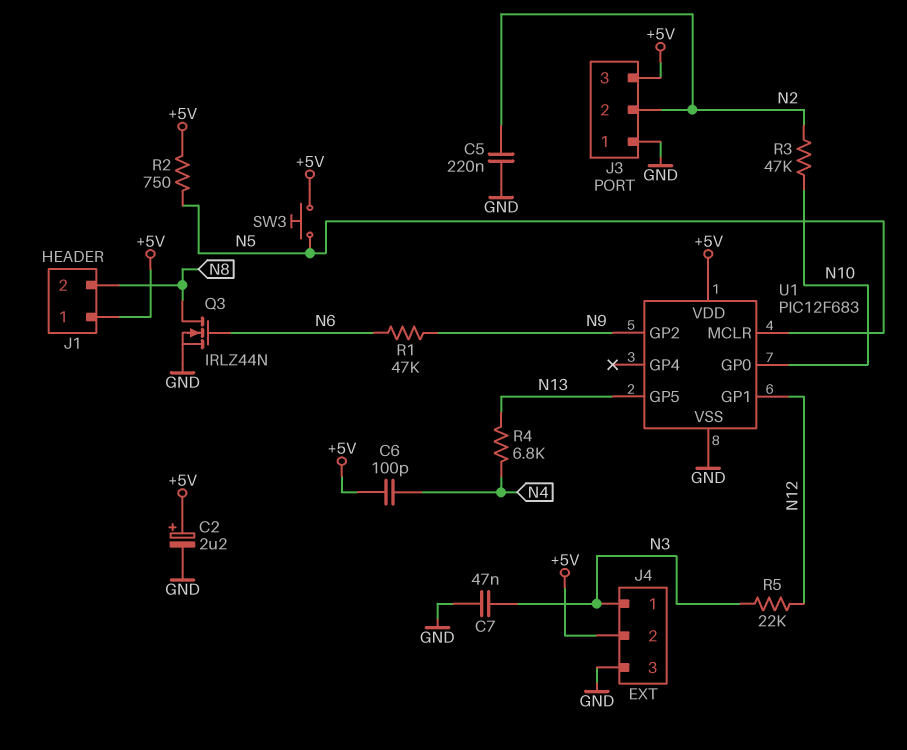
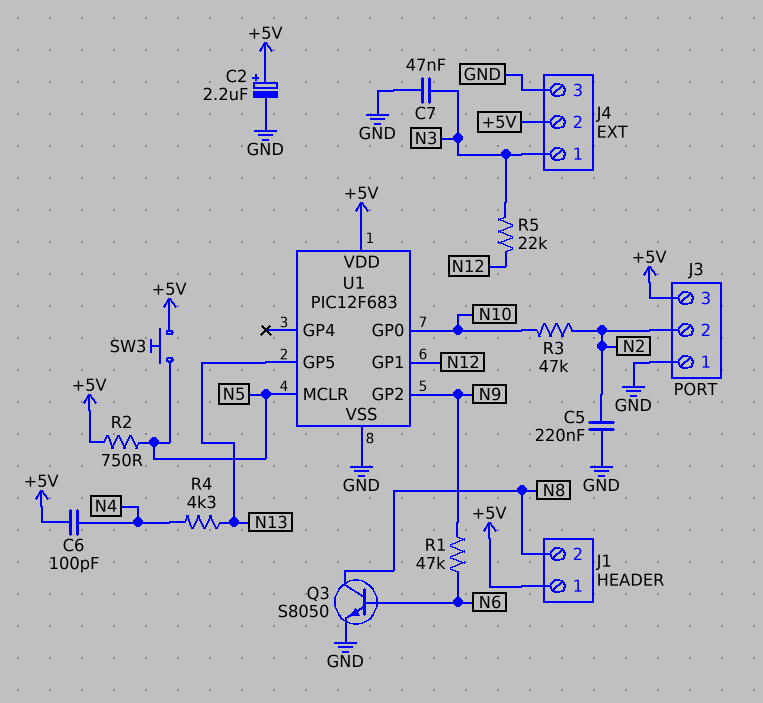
Q3: NMOS IRLZ44N (G N6, D N8, S GND) -> NPN S8050 (B N6, C N8, E GND)
R4: 6.8k (N4, N13) -> 4.3k (N4, N13)

